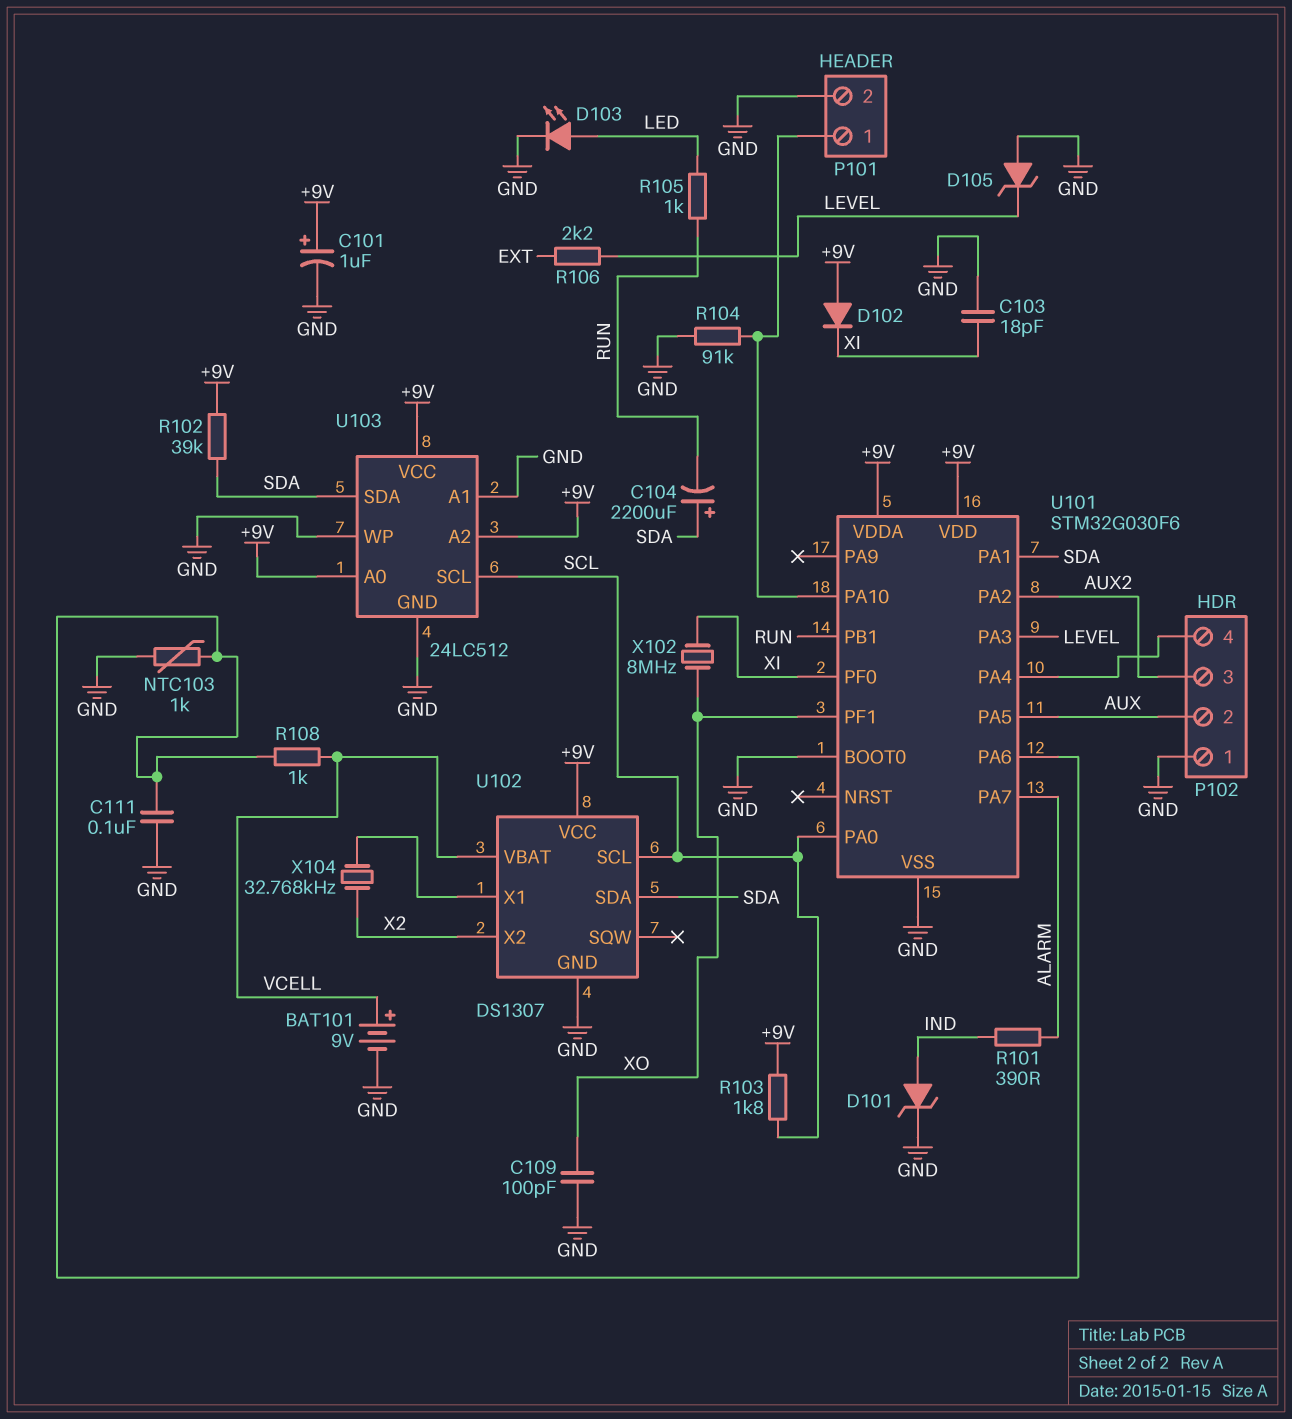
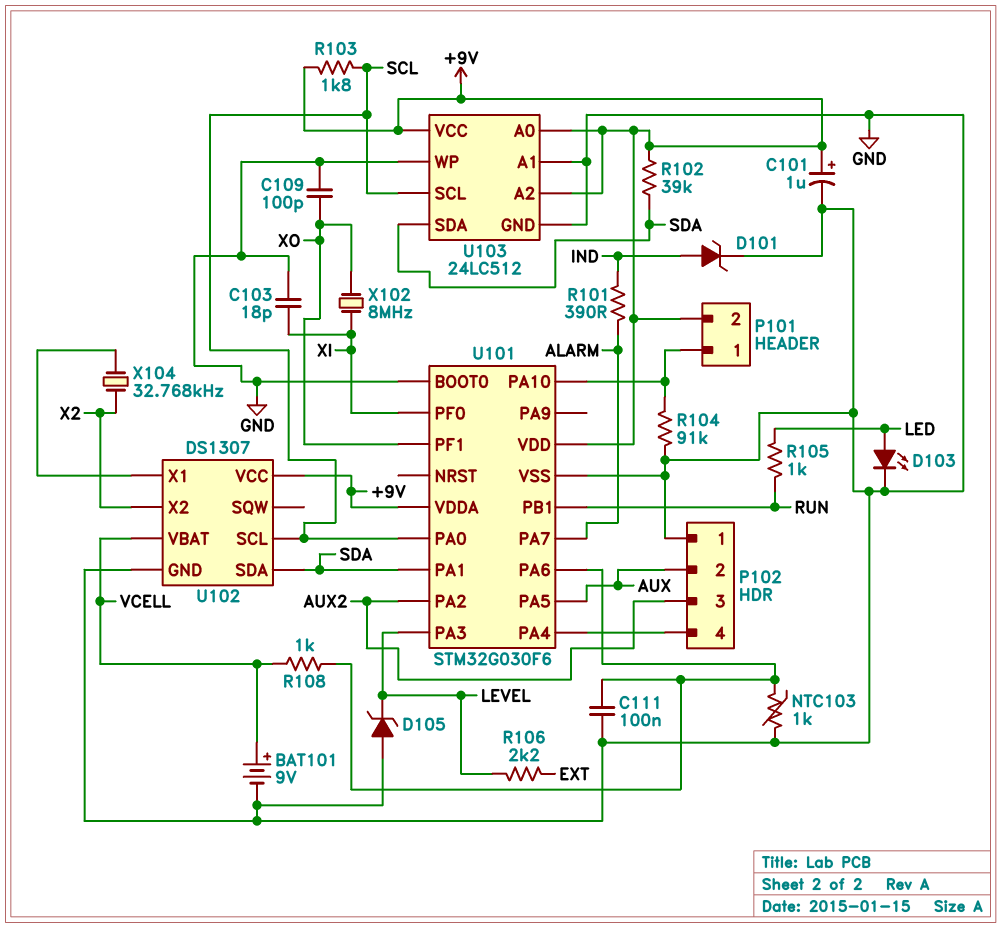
C104: 2200uF (plus SDA, minus RUN) -> none
D102: diode (A +9V, K XI) -> none
P101 pin 2: GND -> +9V

